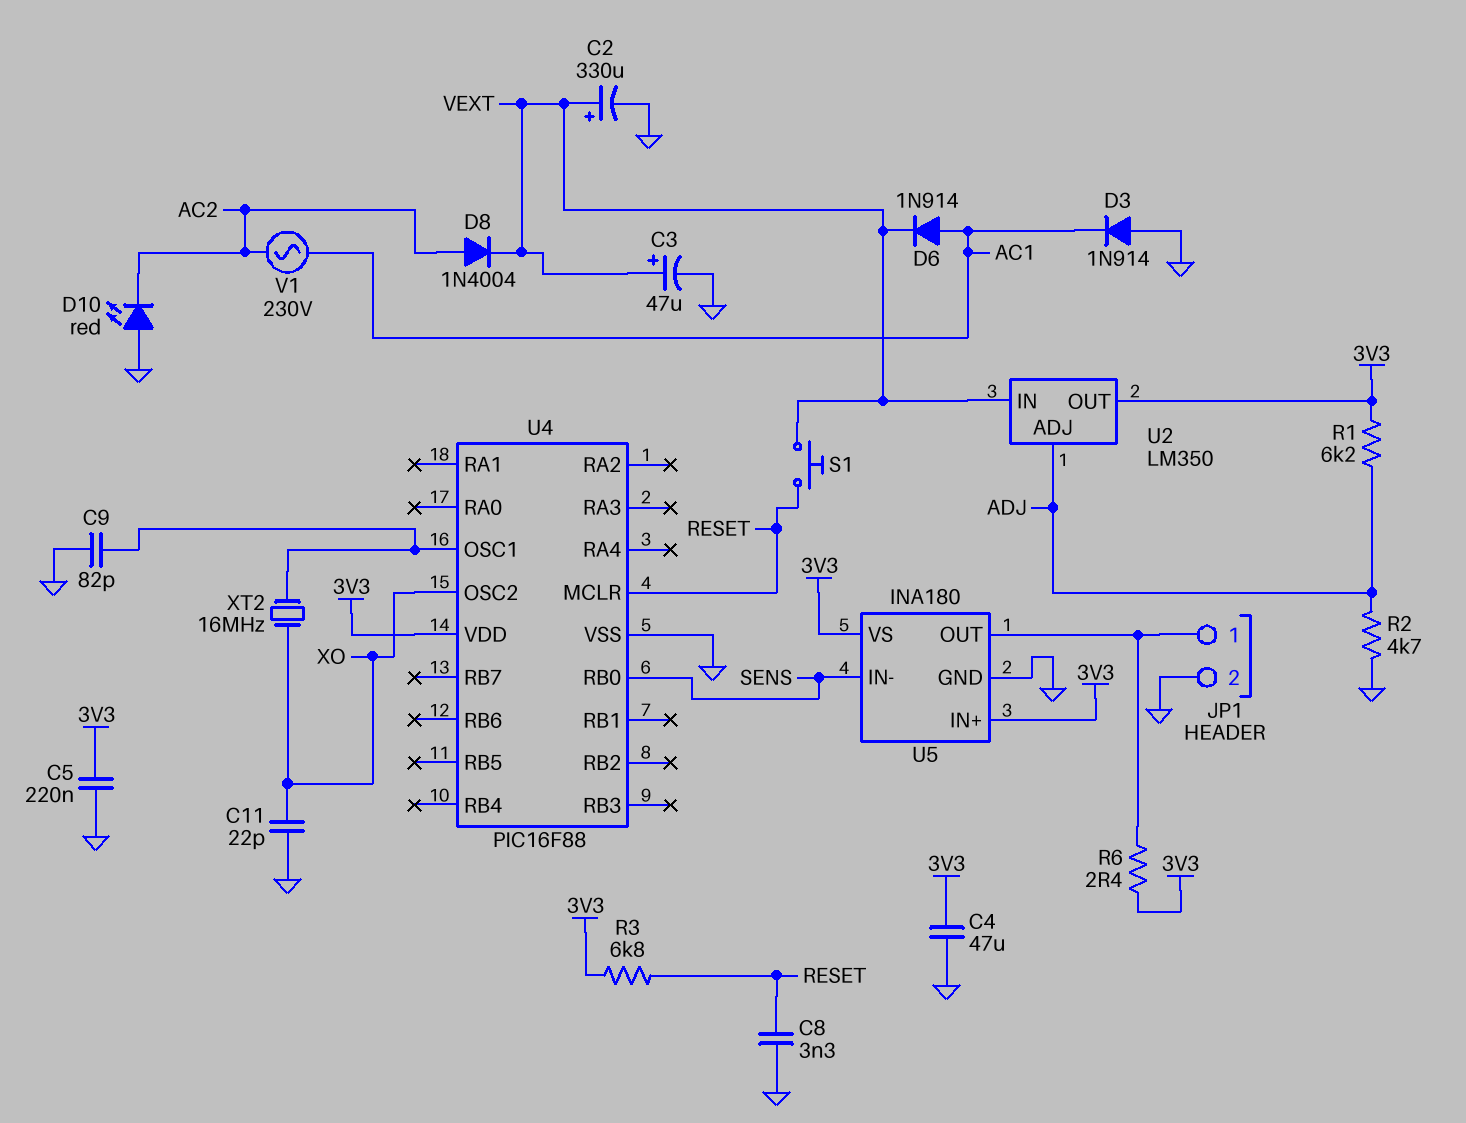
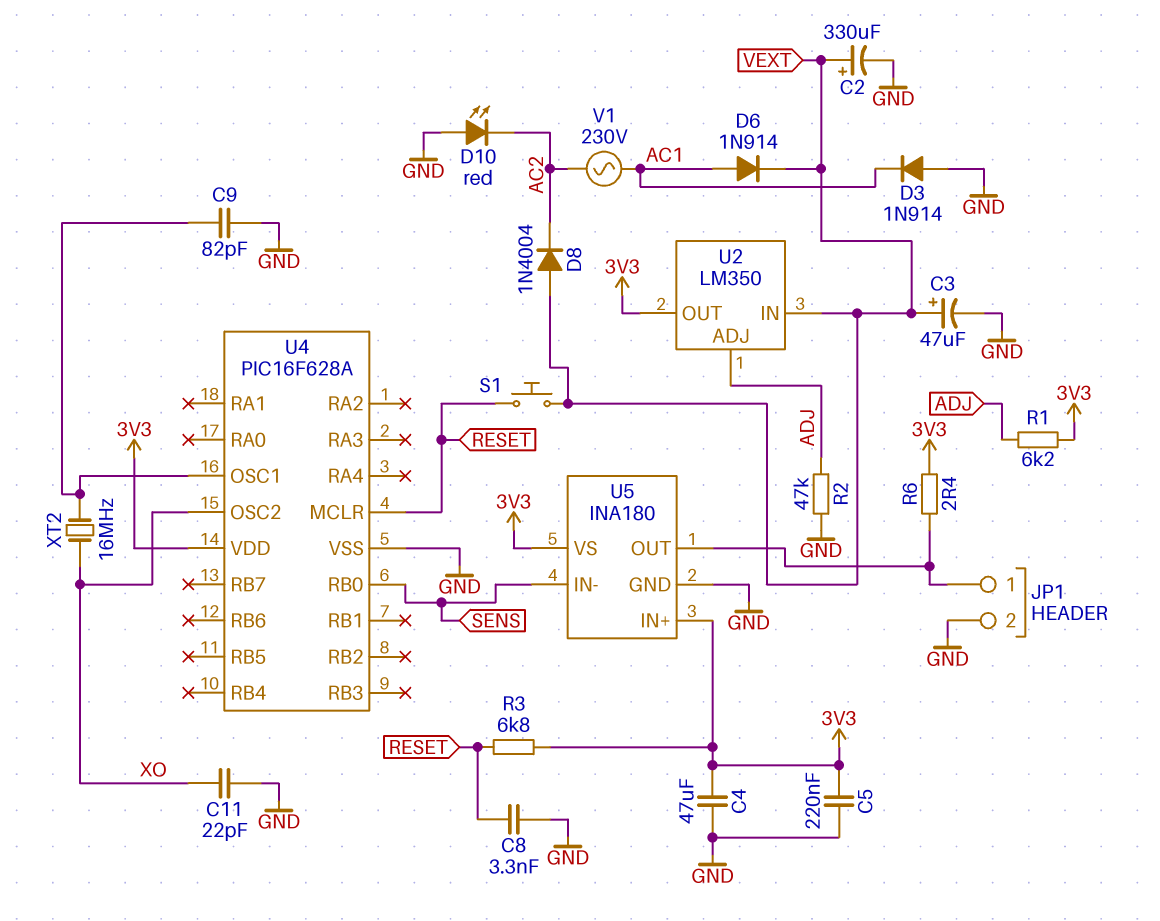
D8: diode 1N4004 (A AC2, K VEXT) -> diode 1N4004 (A VEXT, K AC2)
R2: 4.7k (ADJ, GND) -> 47k (ADJ, GND)
U4: PIC16F88 -> PIC16F628A

